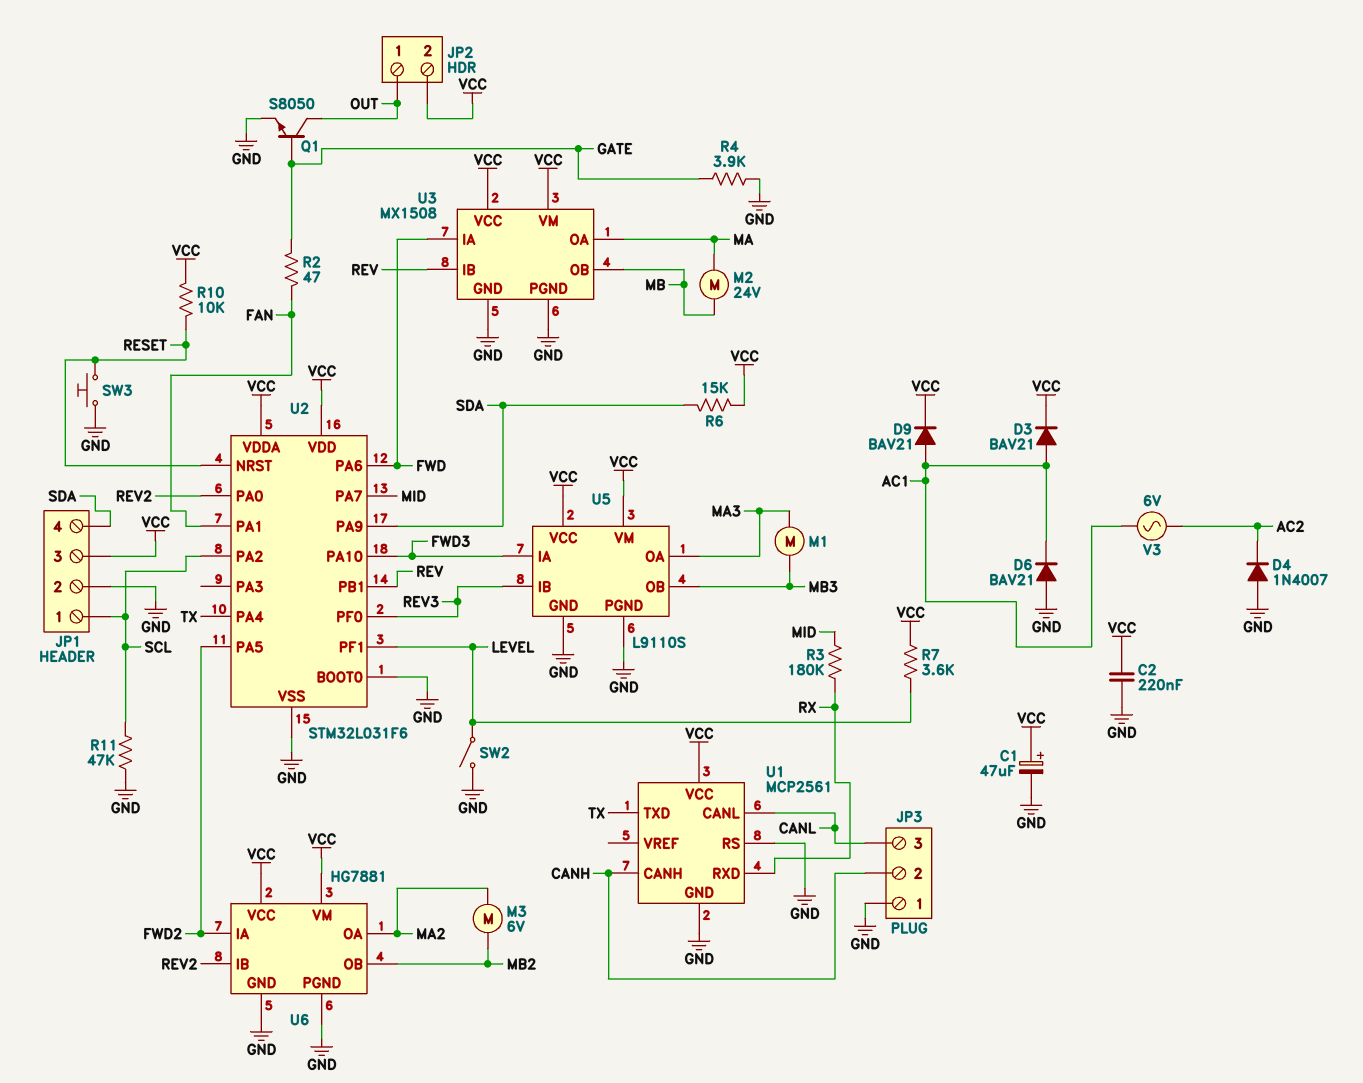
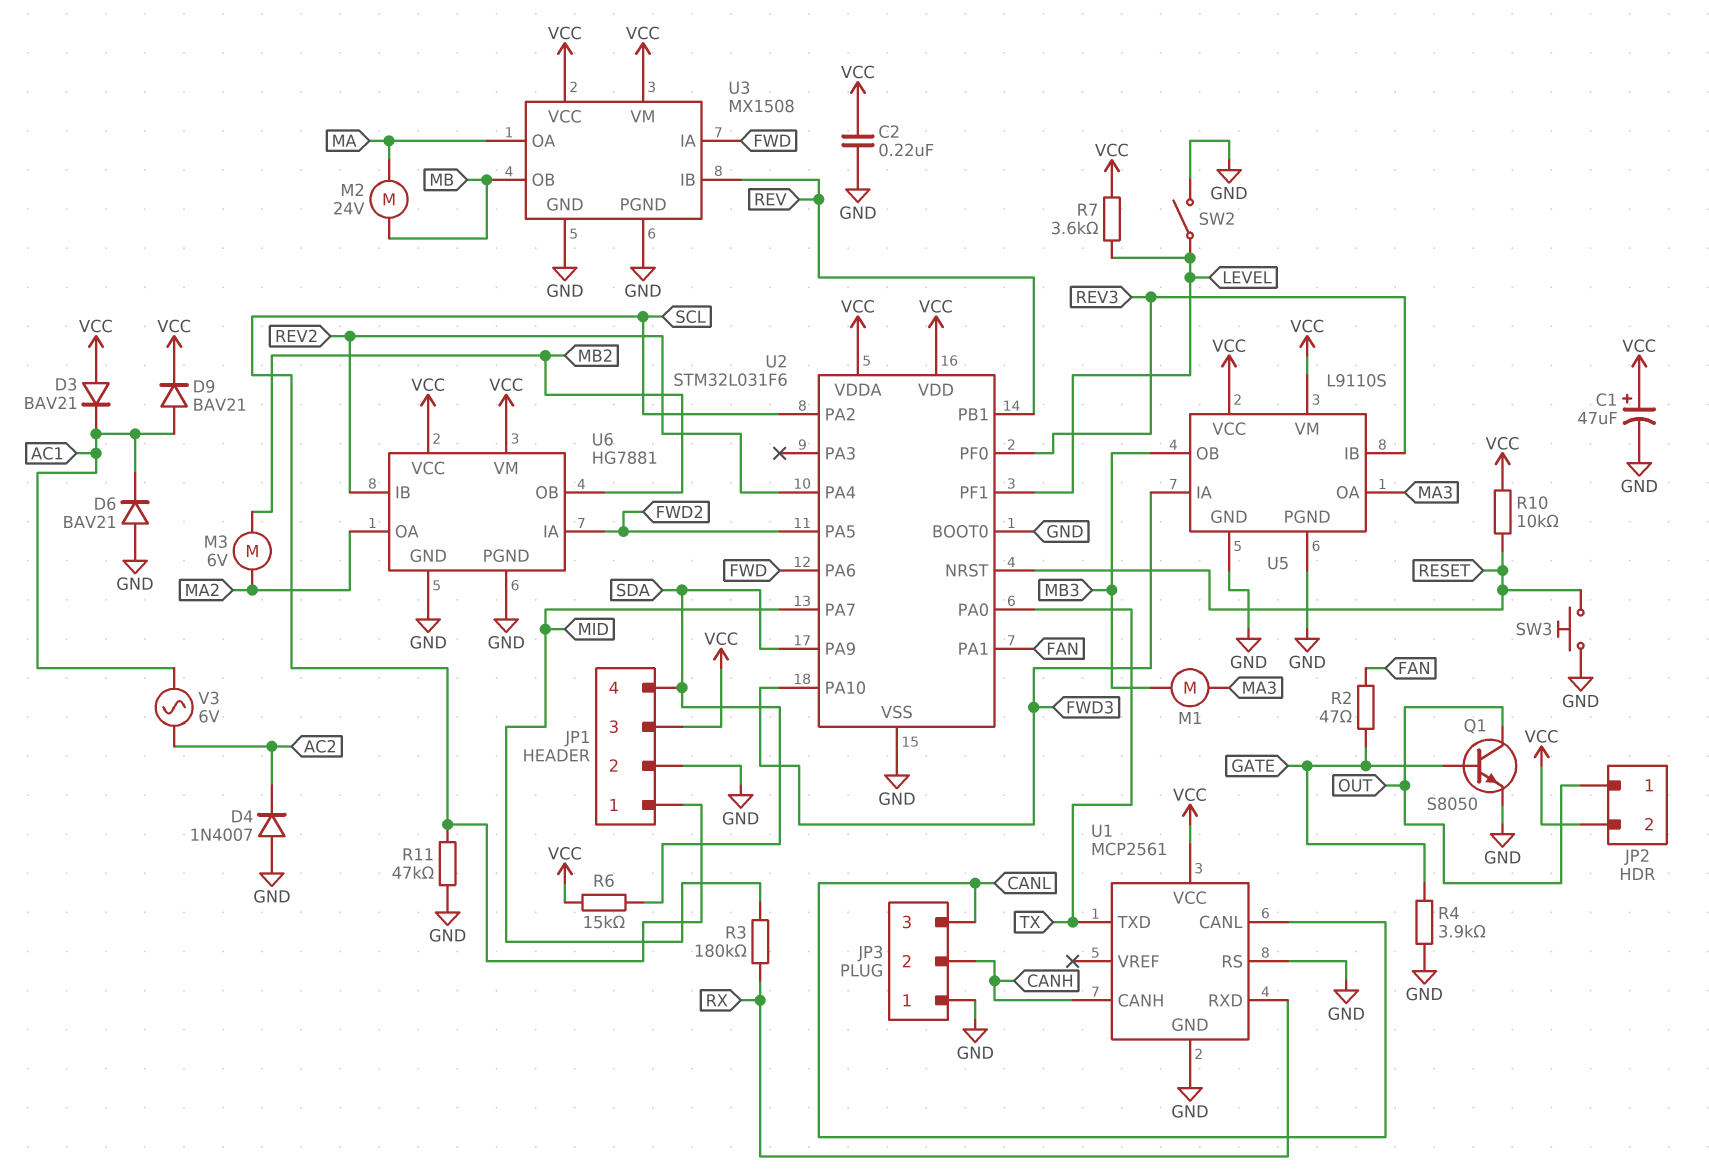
D3: diode BAV21 (A AC1, K VCC) -> diode BAV21 (A VCC, K AC1)
U2 pin PA0: REV2 -> TX
U2 pin PA4: TX -> REV2

